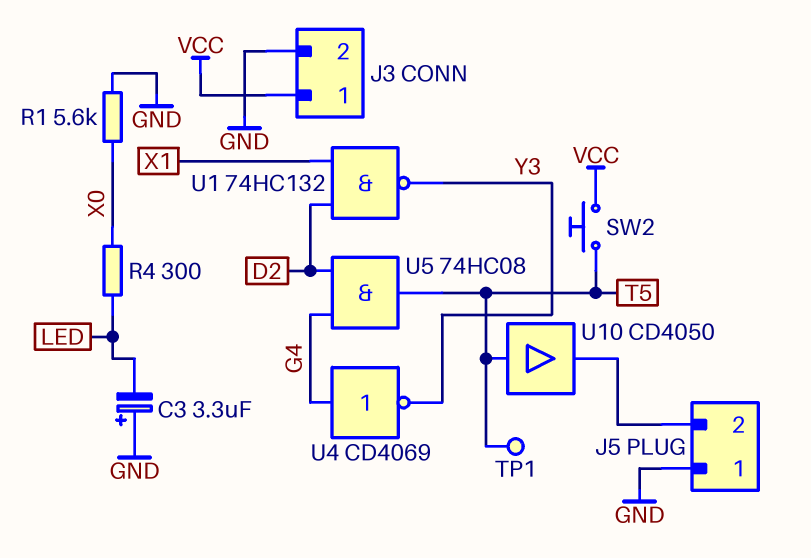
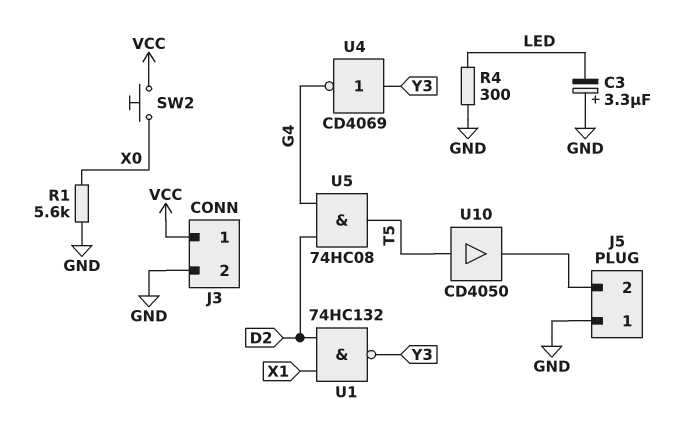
R4: 300 (LED, X0) -> 300 (GND, LED)
SW2: button (T5, VCC) -> button (VCC, X0)
TP1: test point (T5) -> none
U4: NOT CD4069 (in G4, out Y3) -> NOT CD4069 (in Y3, out G4)

